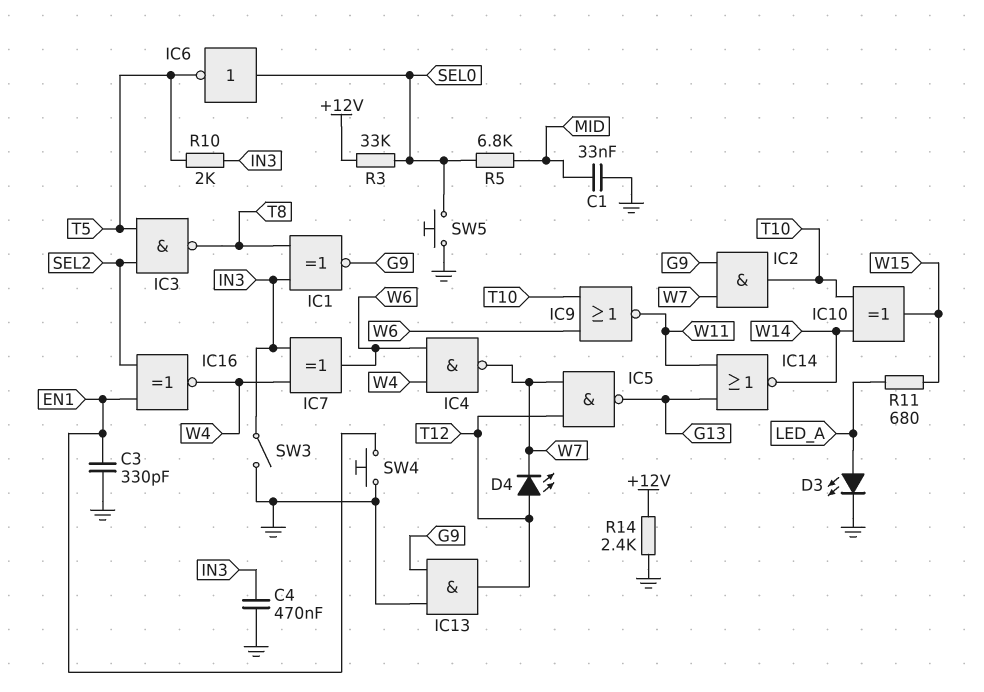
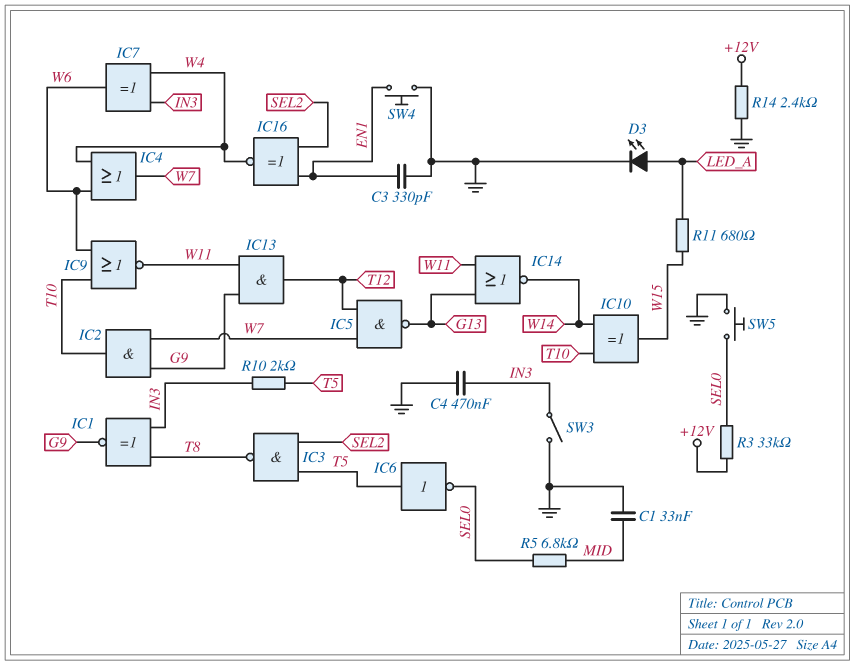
D4: LED (A T12, K W7) -> none
IC4: NAND (in W4, in W6, out W7) -> OR (in W4, in W6, out W7)
IC6: NOT (in SEL0, out T5) -> NOT (in T5, out SEL0)
IC13: AND (in G9, in GND, out T12) -> AND (in G9, in W11, out T12)

